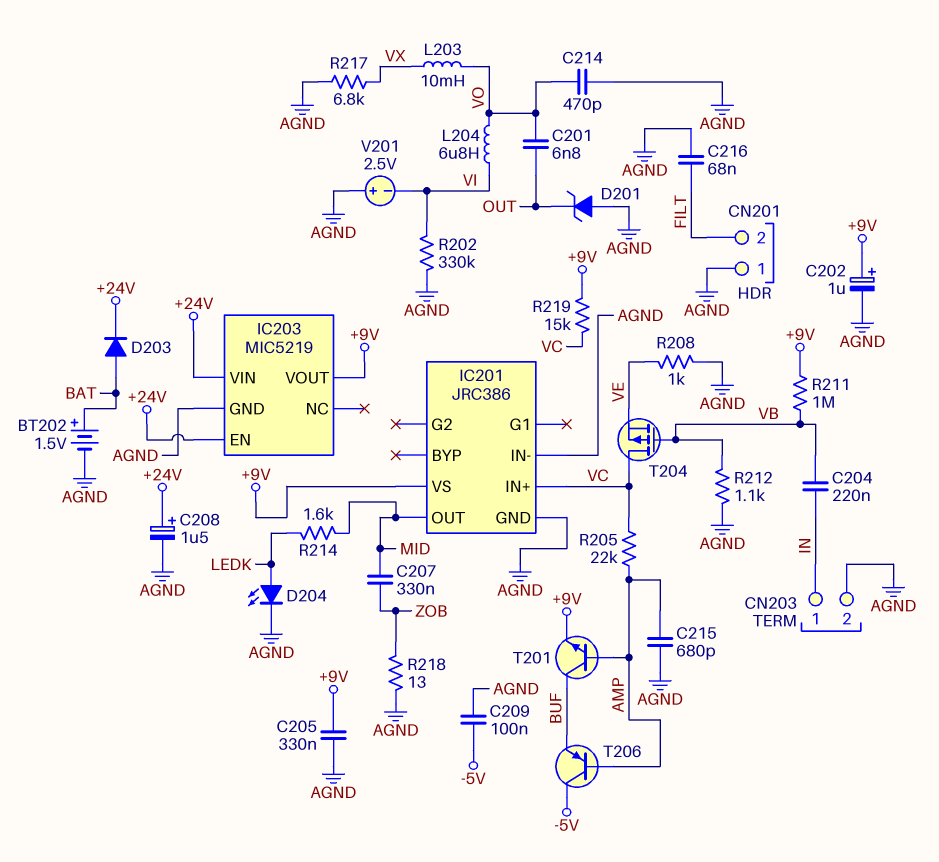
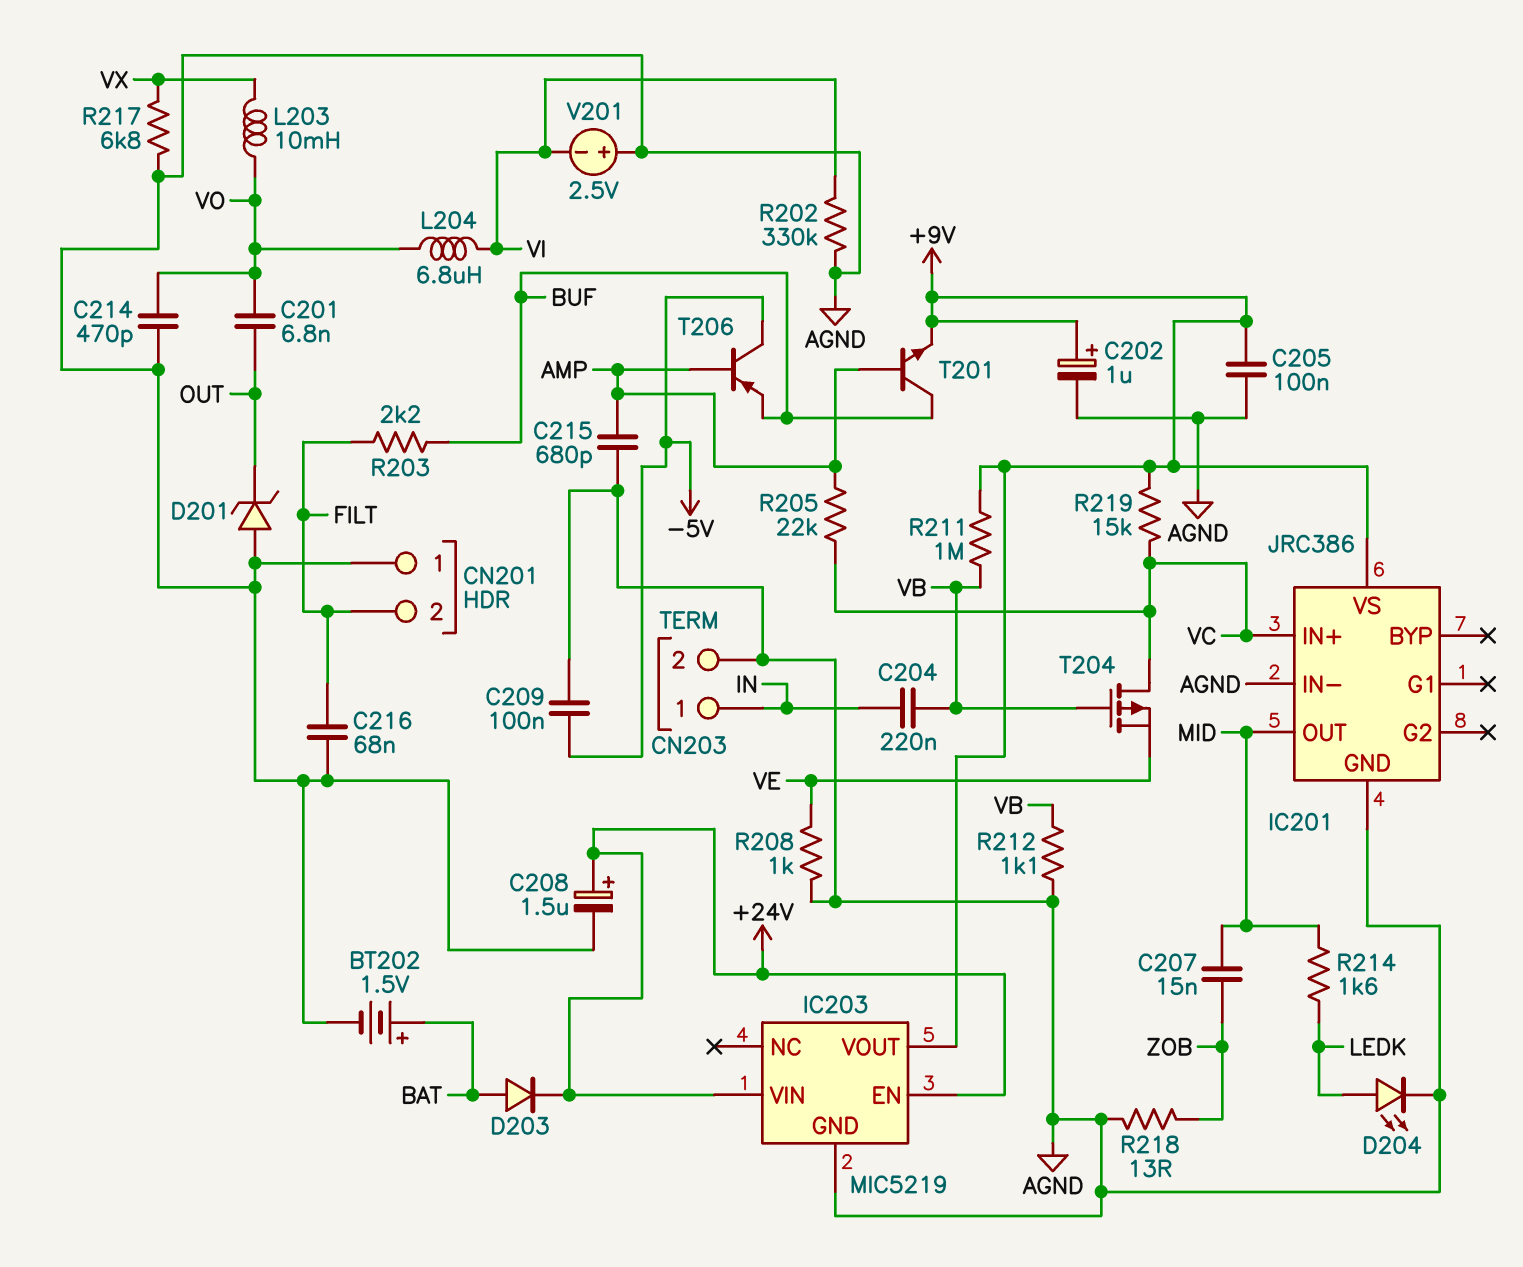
C205: 330nF (+9V, AGND) -> 100nF (+9V, AGND)
C207: 330nF (MID, ZOB) -> 15nF (MID, ZOB)
R203: none -> 2.2k (BUF, FILT)

